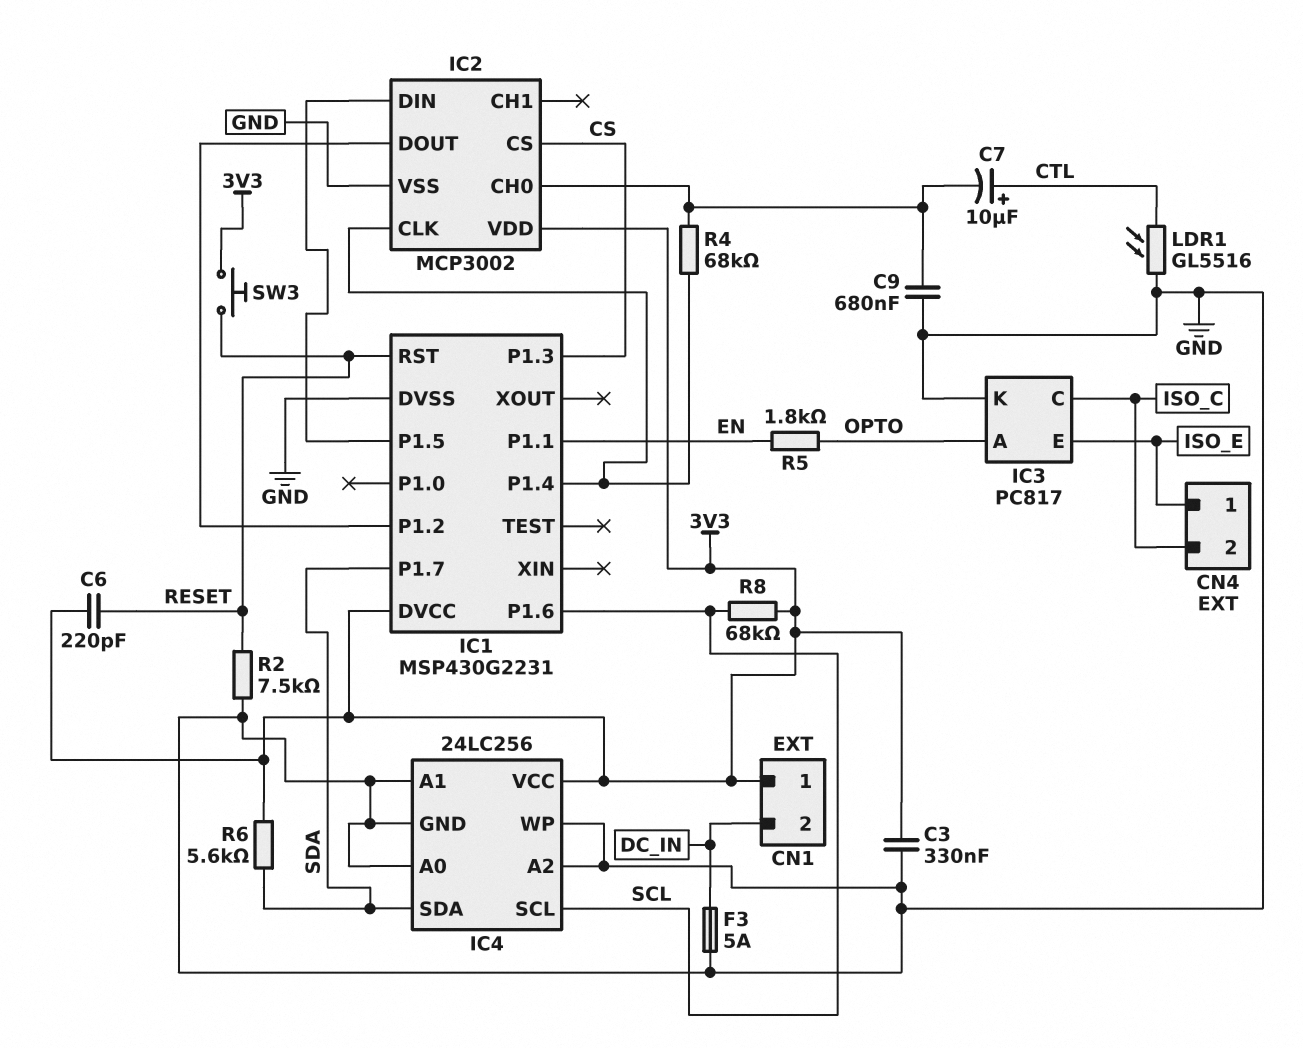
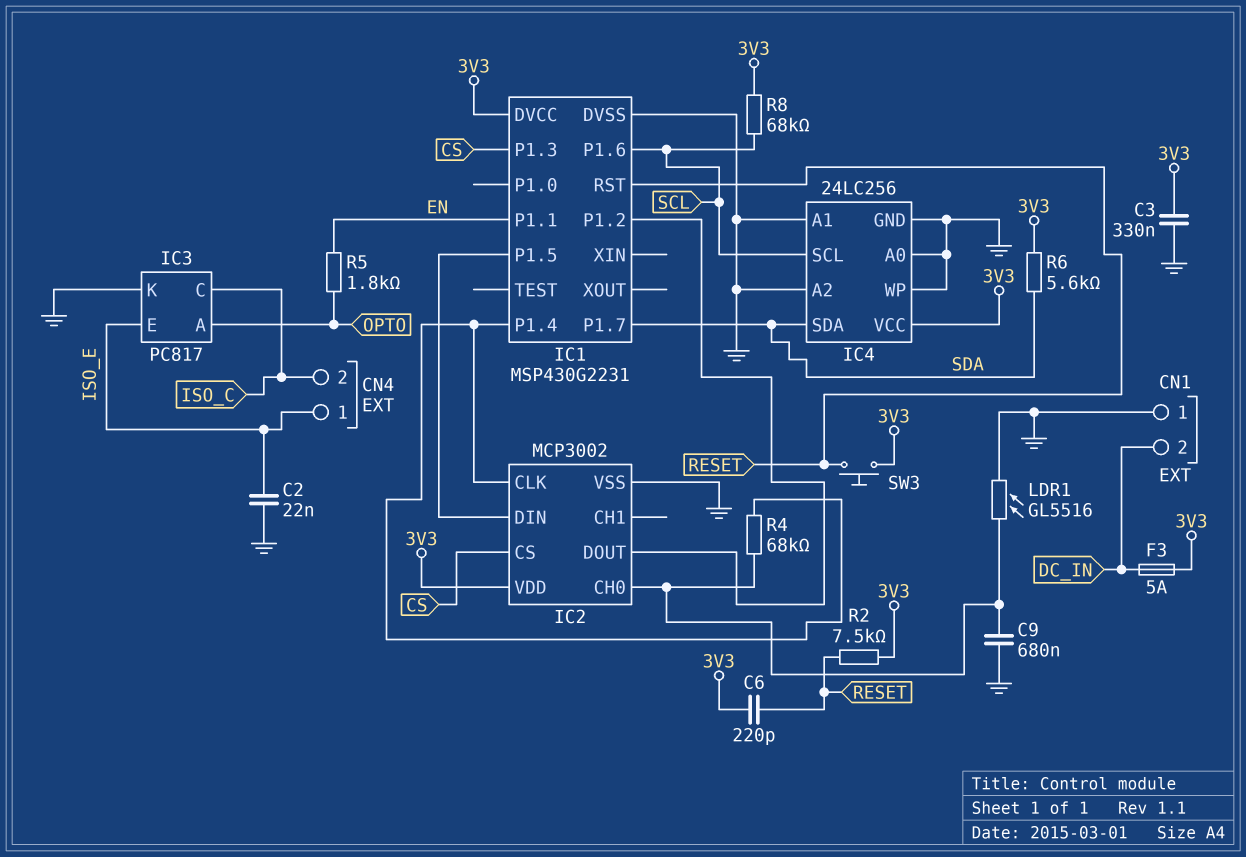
C2: none -> 22nF (GND, ISO_E)
C7: 10uF (plus CTL, minus IC2/CH0) -> none
CN1 pin 1: 3V3 -> GND
F3: 5A (DC_IN, GND) -> 5A (3V3, DC_IN)
LDR1: GL5516 (CTL, GND) -> GL5516 (GND, IC2/CH0)
R2: 7.5k (GND, RESET) -> 7.5k (3V3, RESET)

